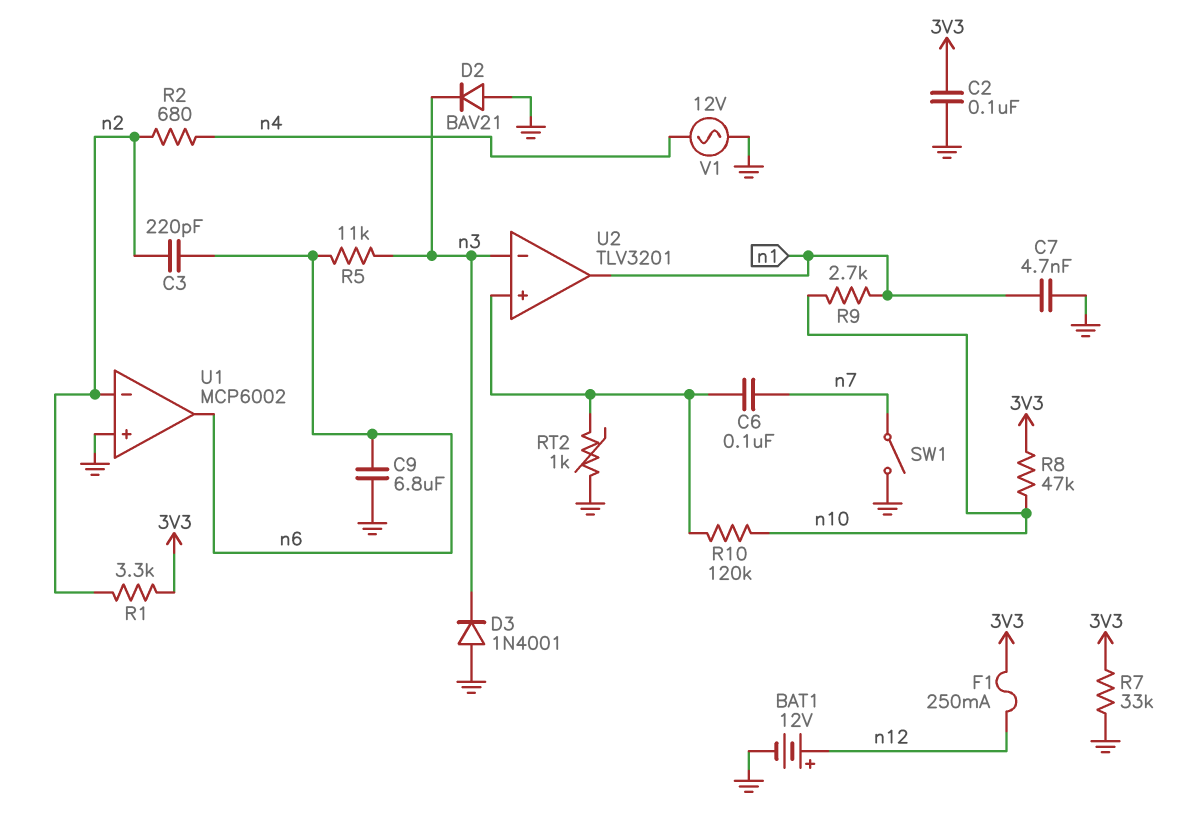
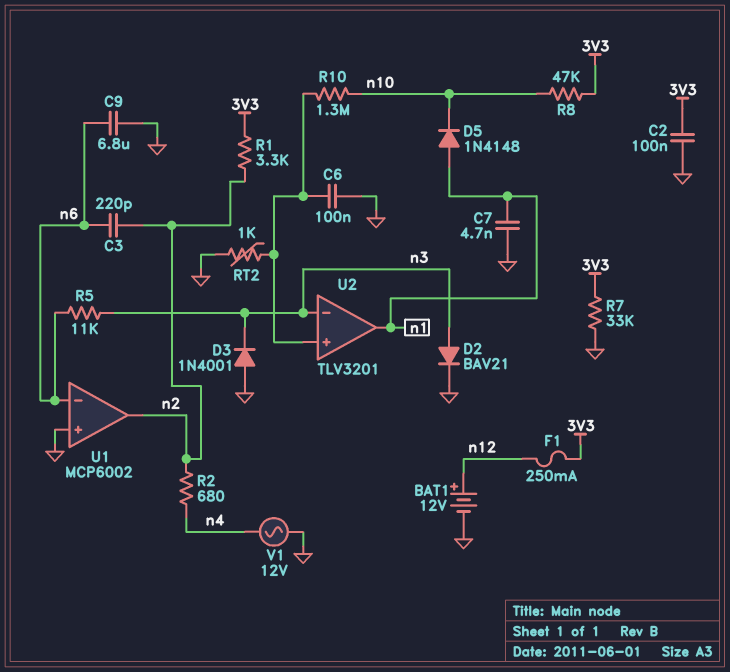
C6: 100nF (U2/in+, n7) -> 100nF (GND, U2/in+)
D2: diode BAV21 (A GND, K n3) -> diode BAV21 (A n3, K GND)
D5: none -> diode 1N4148 (A n1, K n10)
R9: 2.7k (n1, n10) -> none
R10: 120k (U2/in+, n10) -> 1.3M (U2/in+, n10)
SW1: switch (GND, n7) -> none
U1 pin in-: n2 -> n6
U1 pin out: n6 -> n2

